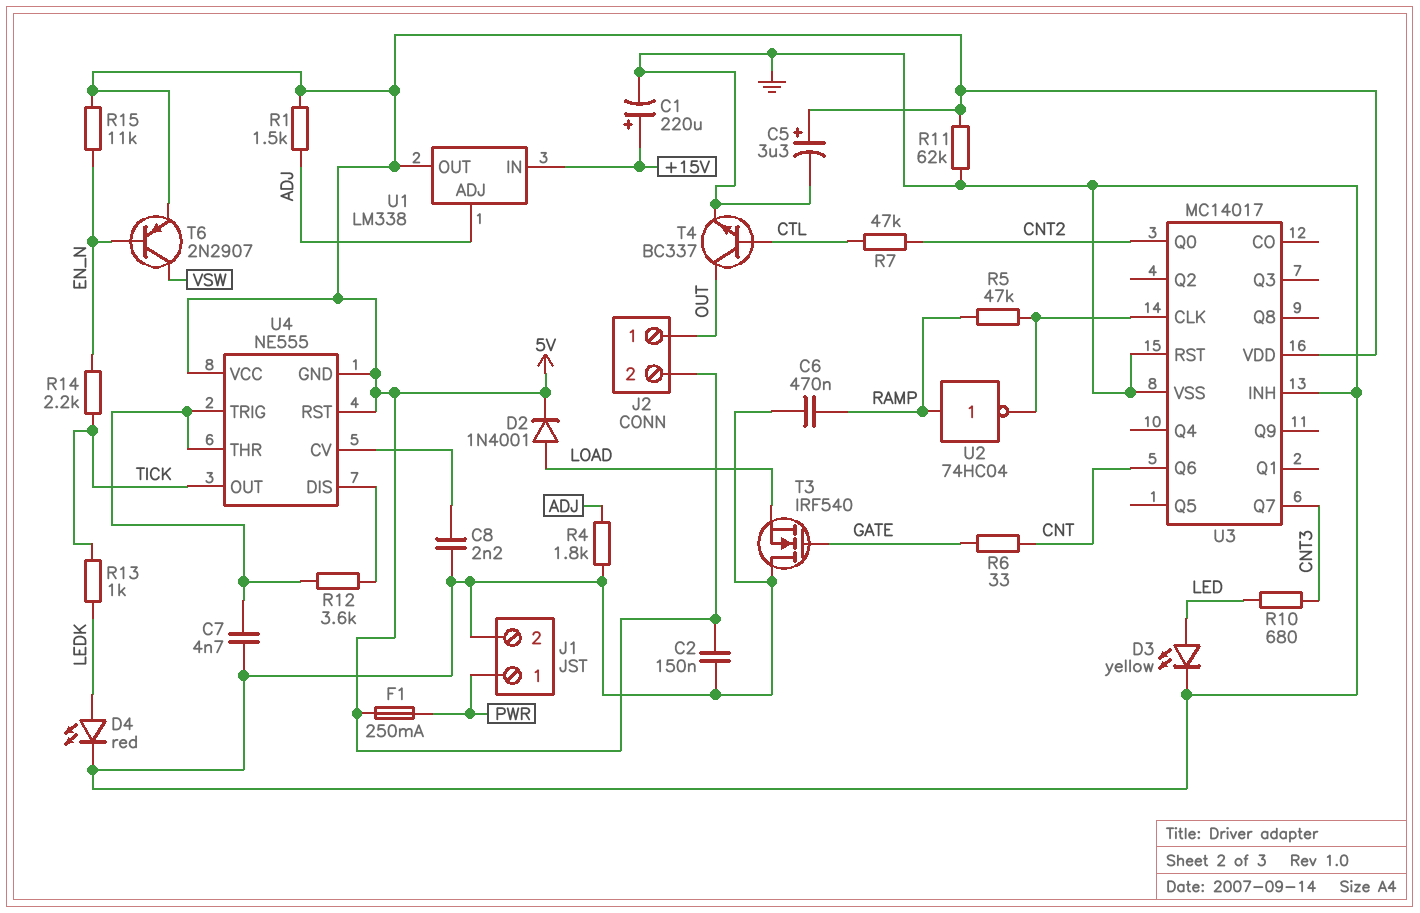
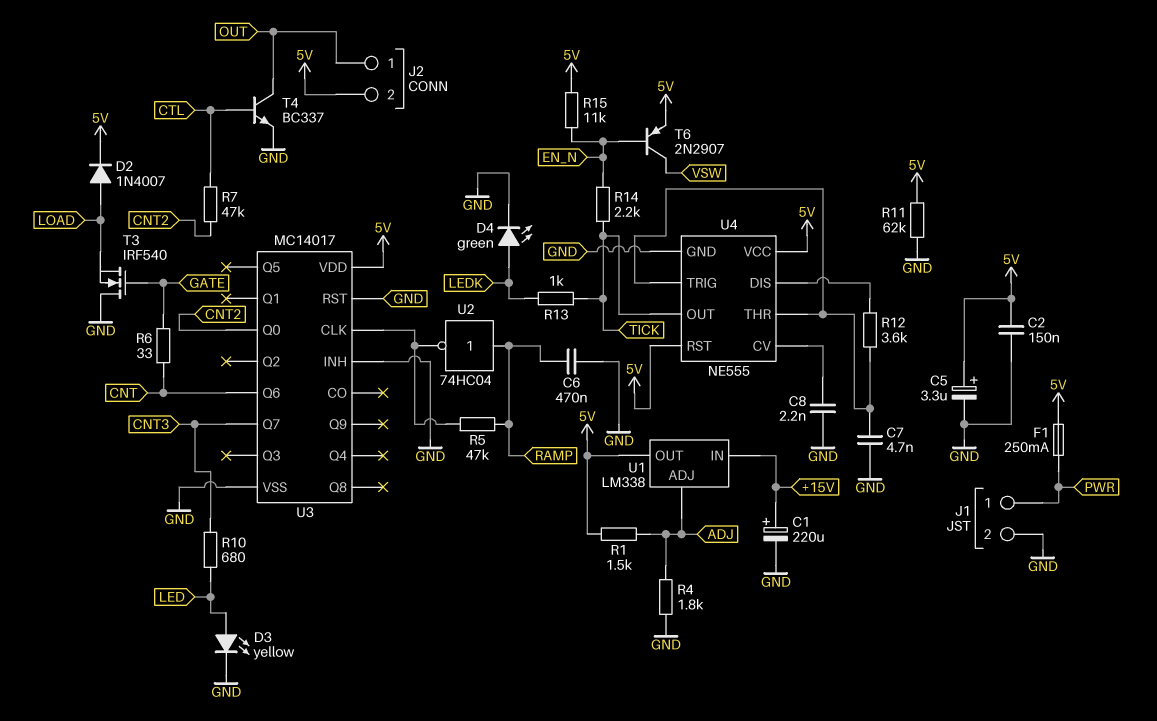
D2: diode 1N4001 (A LOAD, K 5V) -> diode 1N4007 (A LOAD, K 5V)
D4: LED red (A LEDK, K GND) -> LED green (A LEDK, K GND)
U4 pin GND: 5V -> GND

